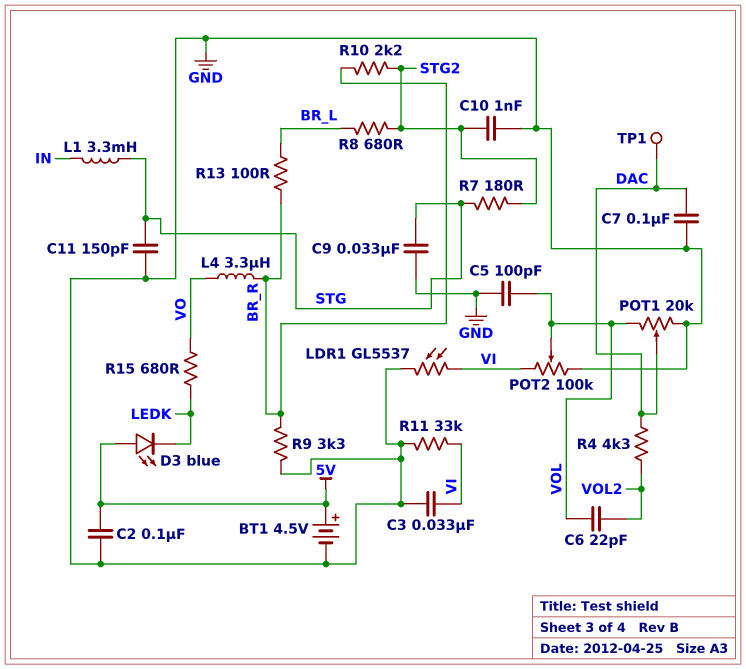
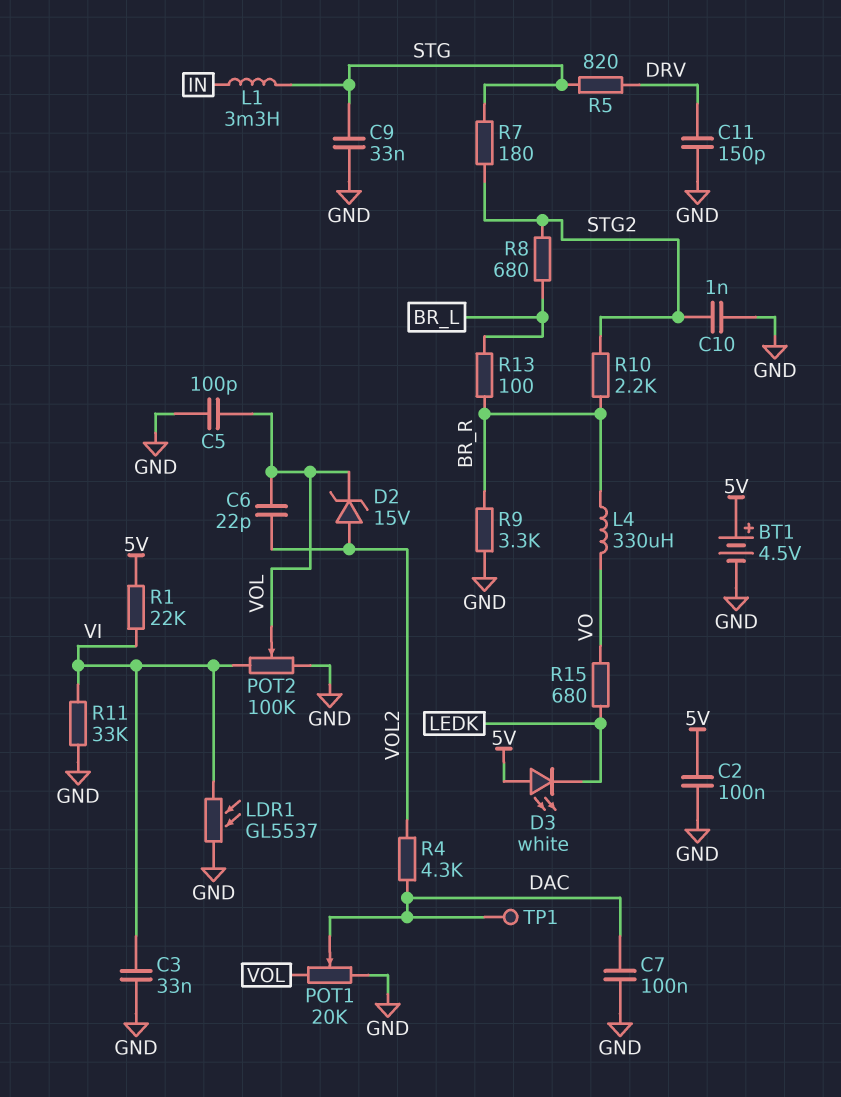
C11: 150pF (GND, STG) -> 150pF (DRV, GND)
D2: none -> zener 15V (A VOL2, K VOL)
D3: LED blue (A 5V, K LEDK) -> LED white (A 5V, K LEDK)
L4: 3.3uH (BR_R, VO) -> 330uH (BR_R, VO)
R1: none -> 22k (5V, VI)
R5: none -> 820 (DRV, STG)

